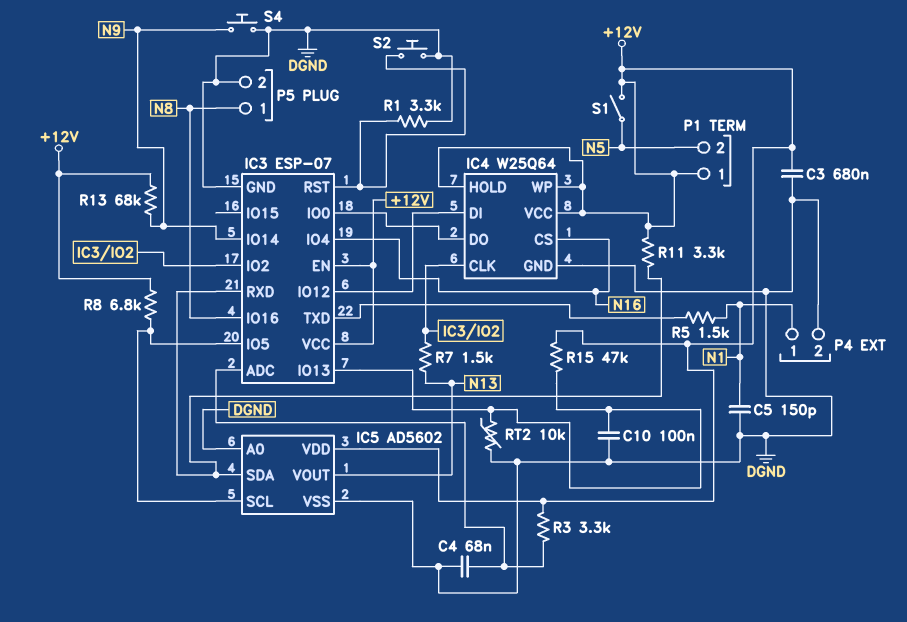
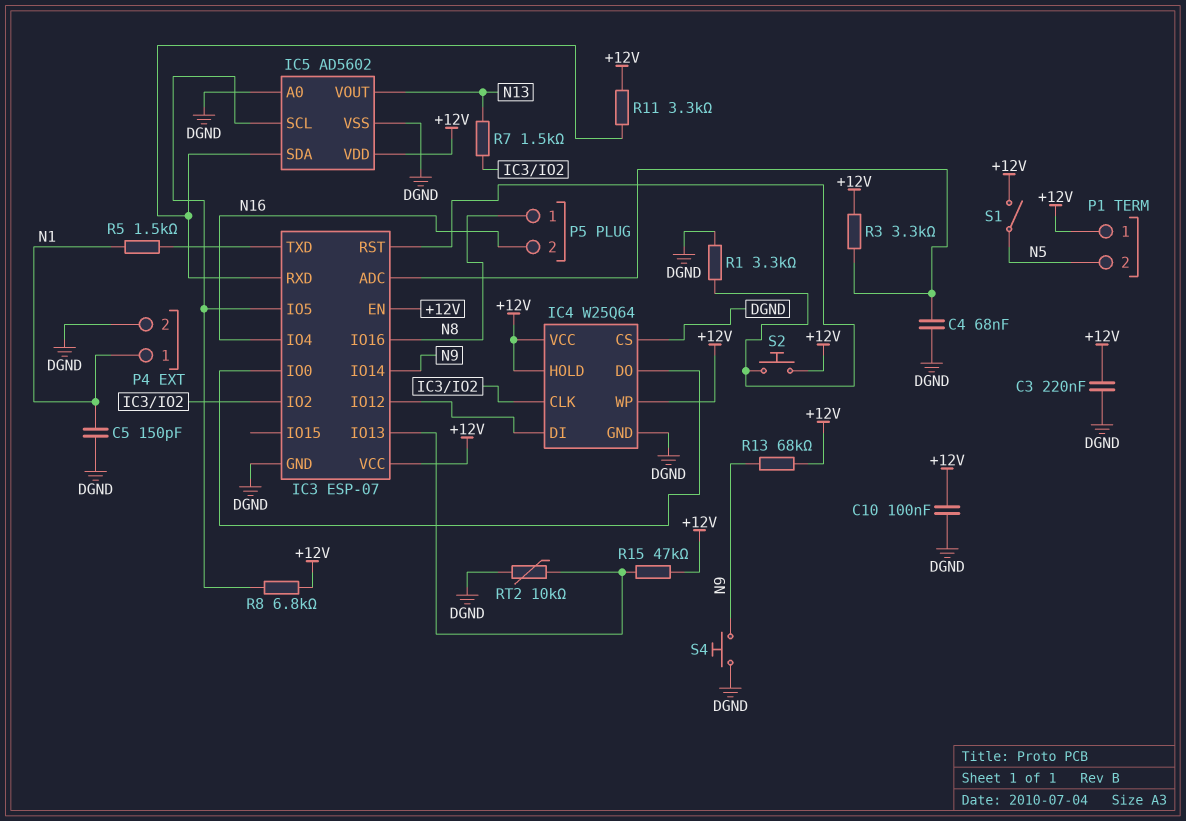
C3: 680nF (+12V, DGND) -> 220nF (+12V, DGND)
C10: 100nF (DGND, IC3/IO13) -> 100nF (+12V, DGND)
IC4 pin CS: N16 -> DGND
P5 pin 2: DGND -> N16
S2: button (DGND, IC3/RST) -> button (+12V, IC3/RST)

